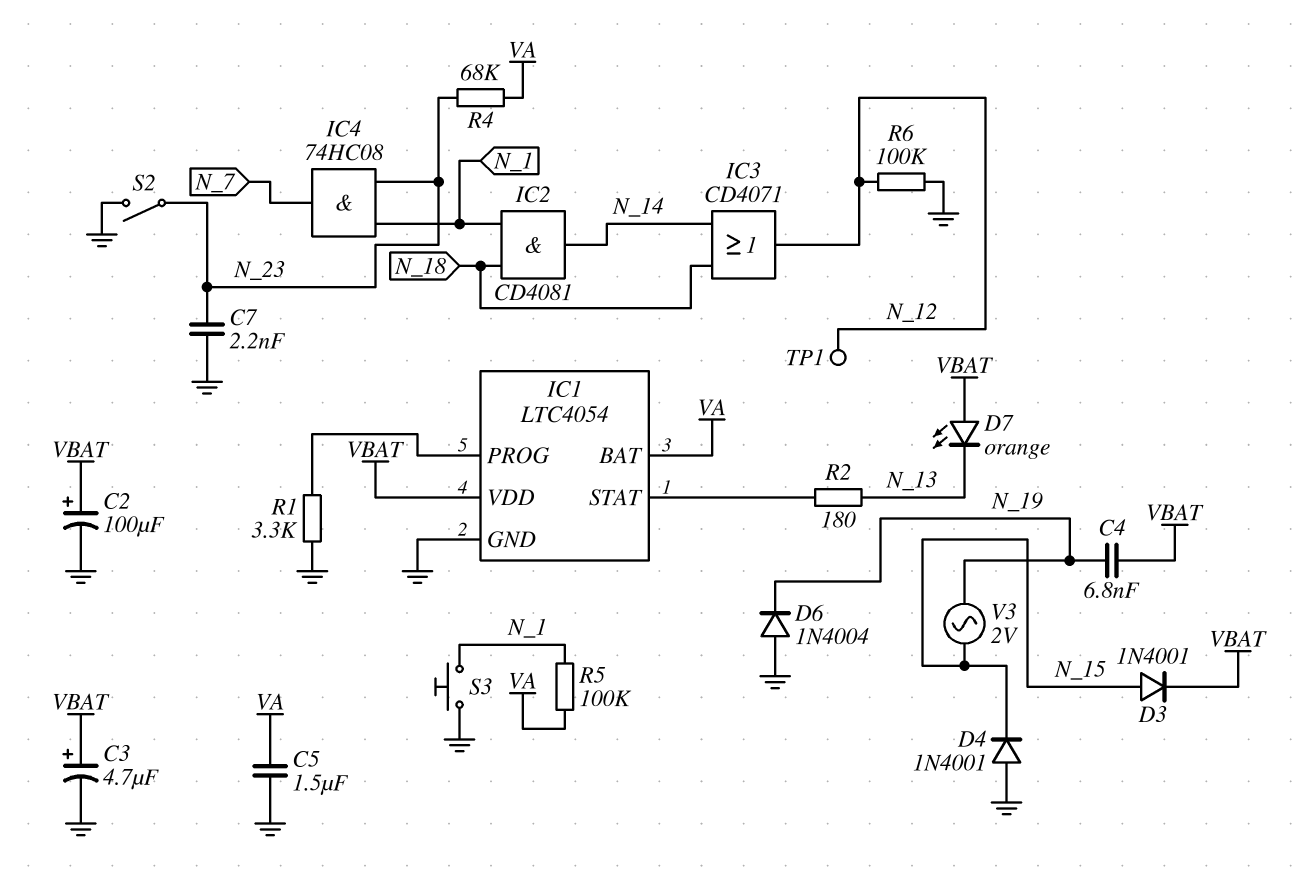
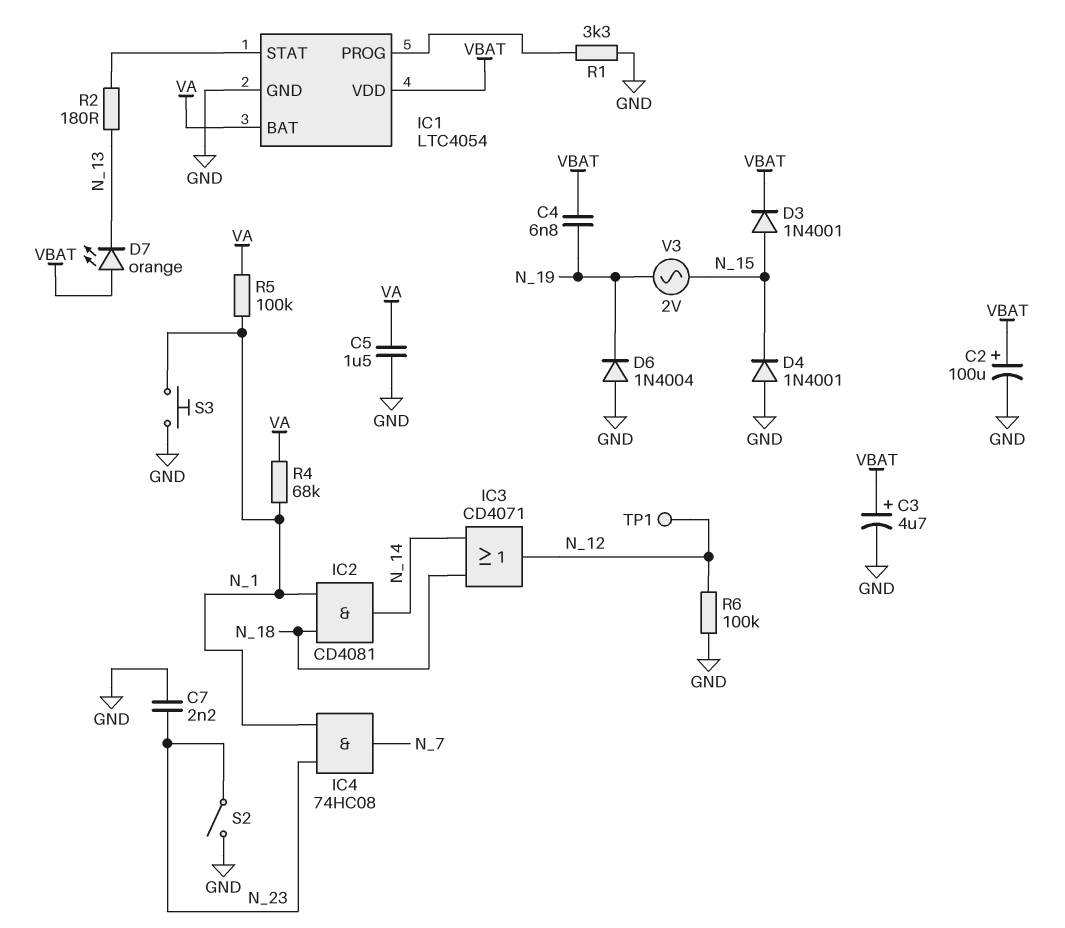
R4: 68k (N_23, VA) -> 68k (N_1, VA)

